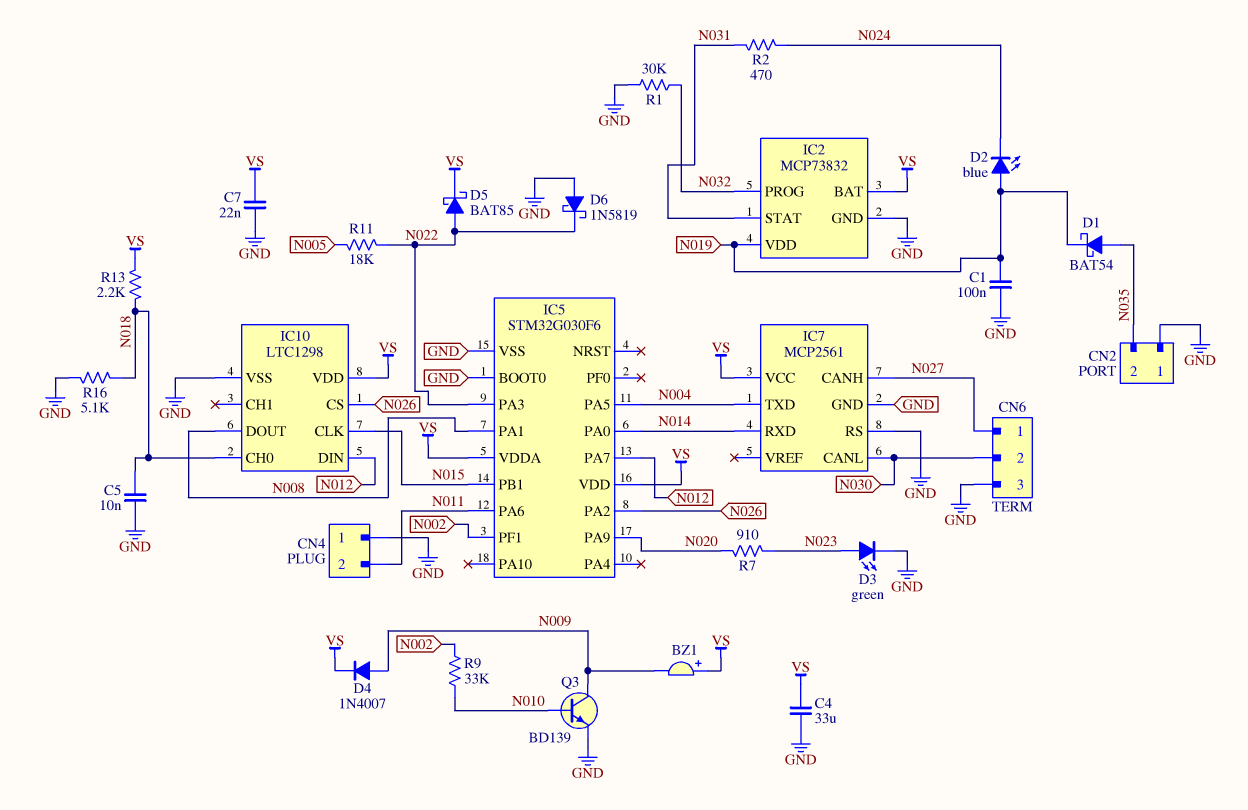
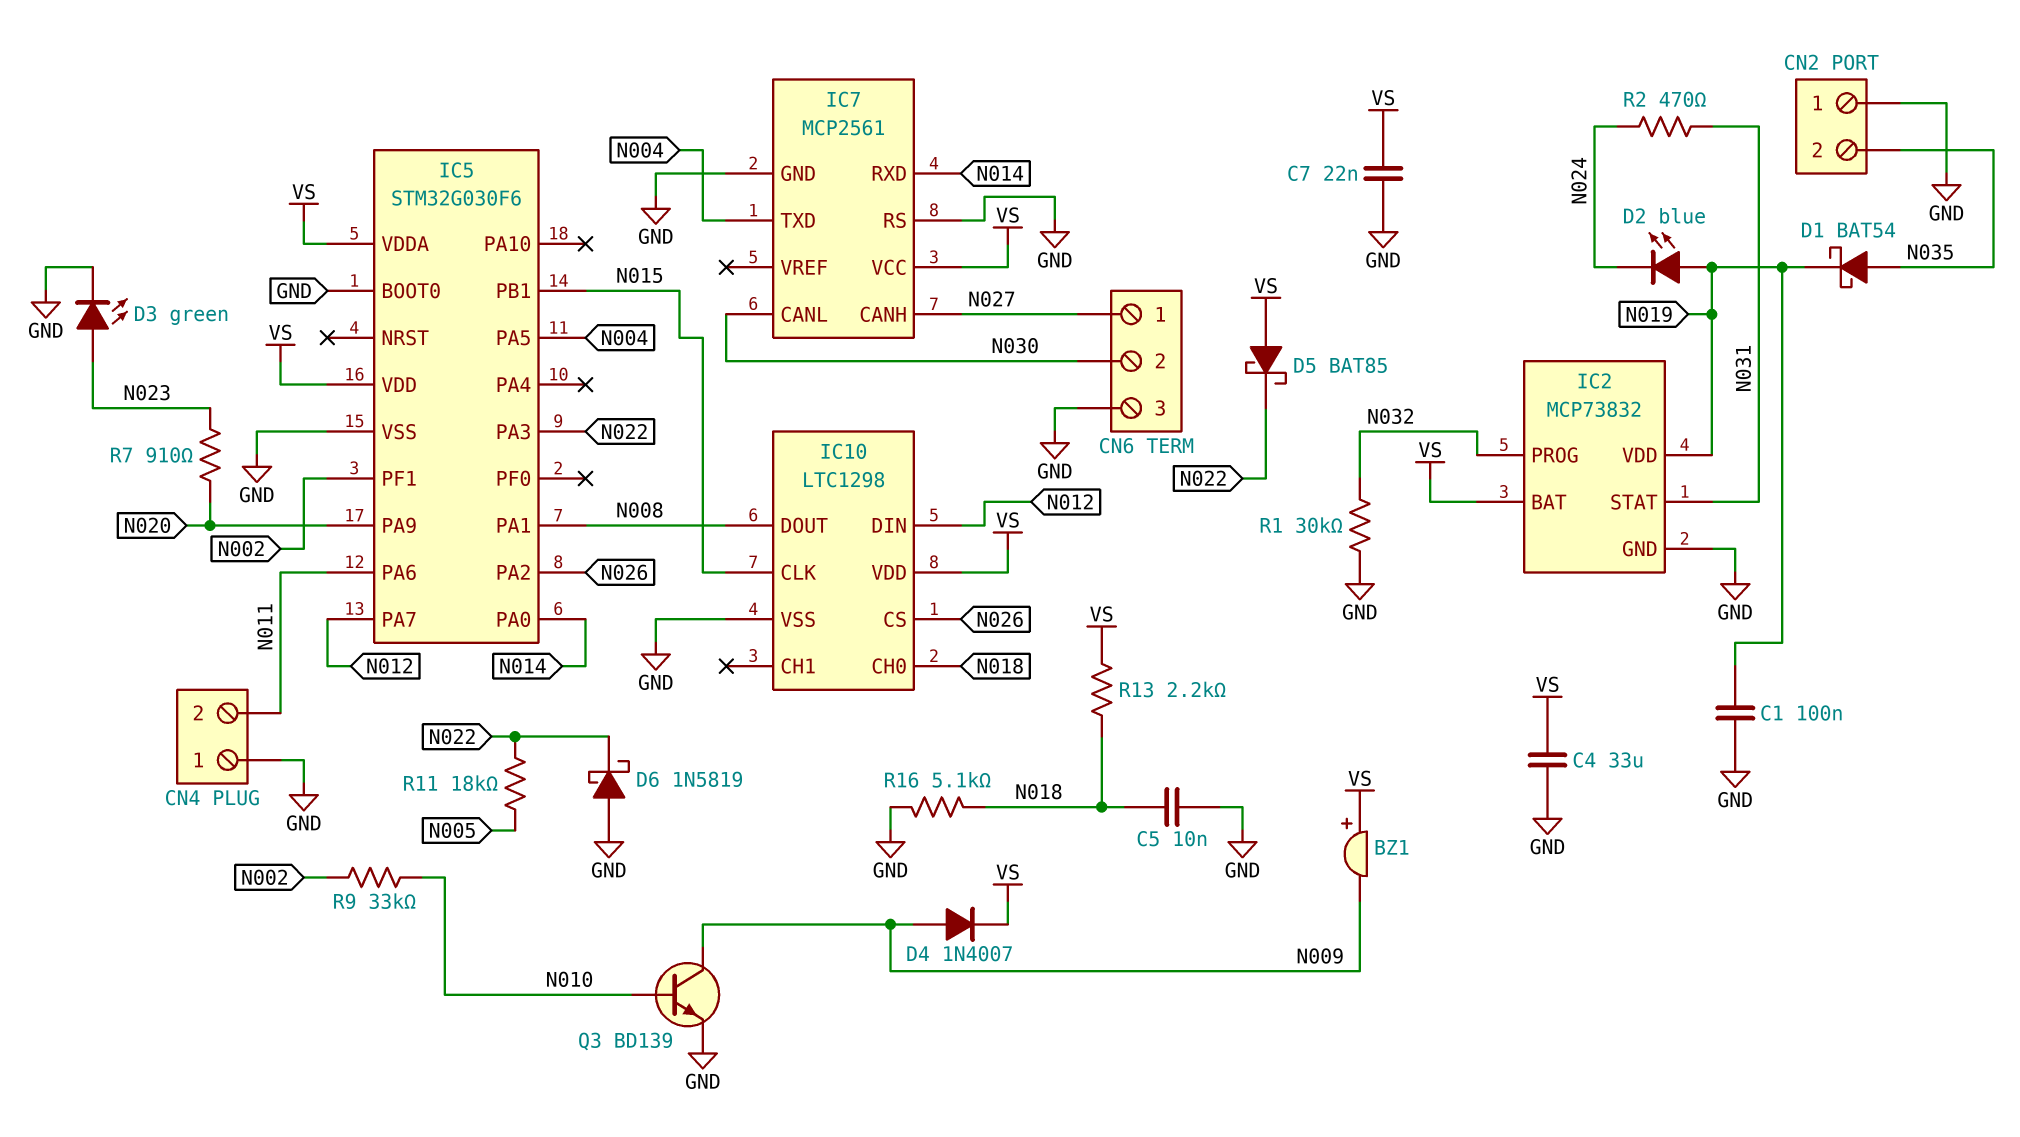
D5: schottky BAT85 (A N022, K VS) -> schottky BAT85 (A VS, K N022)

